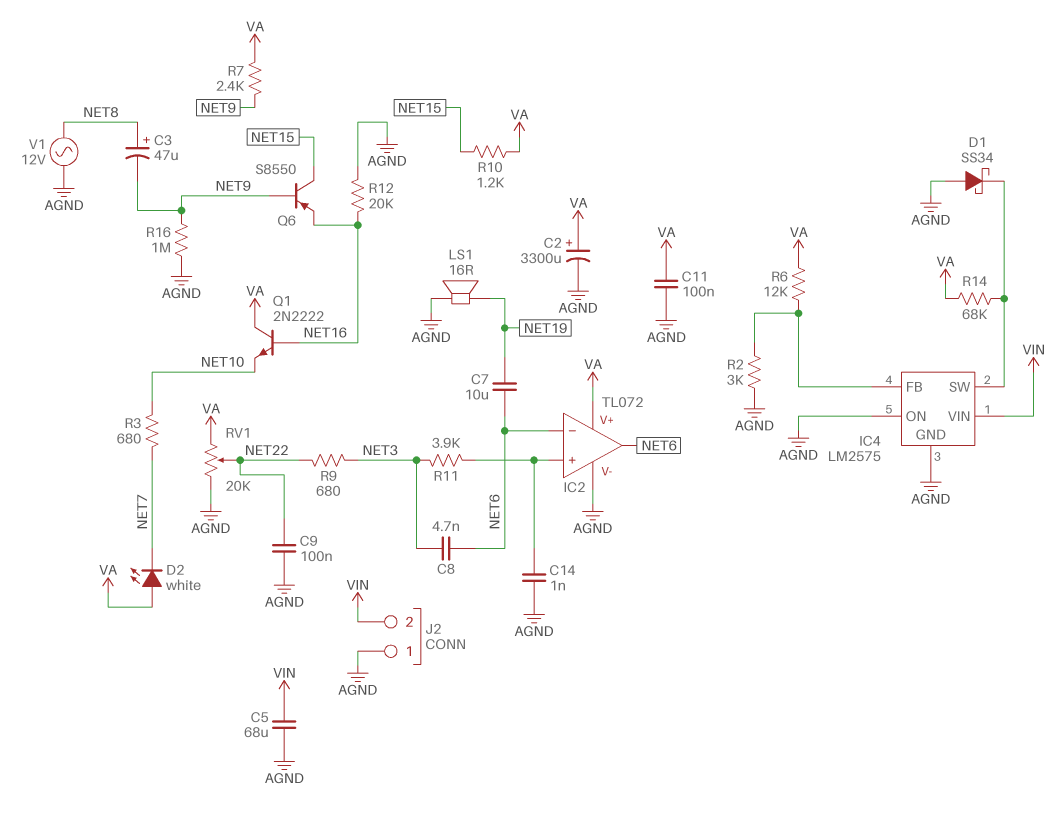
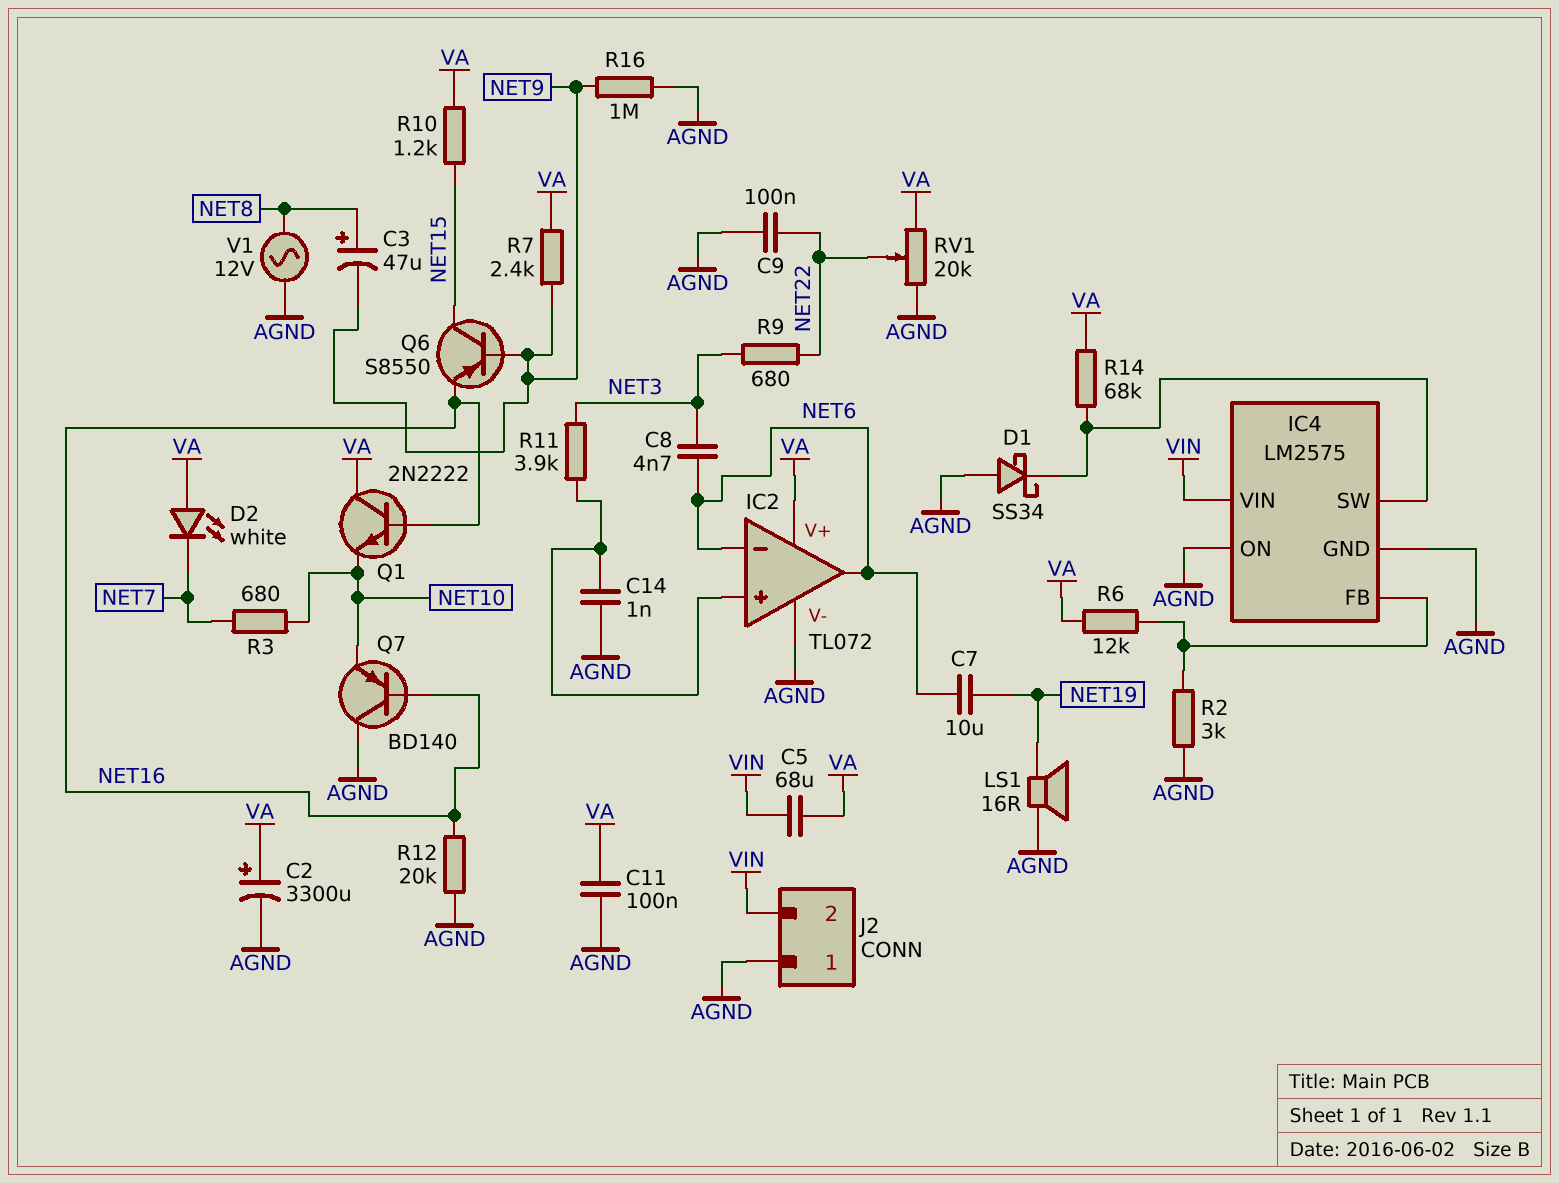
C5: 68uF (AGND, VIN) -> 68uF (VA, VIN)
Q7: none -> PNP BD140 (B NET16, C AGND, E NET10)

